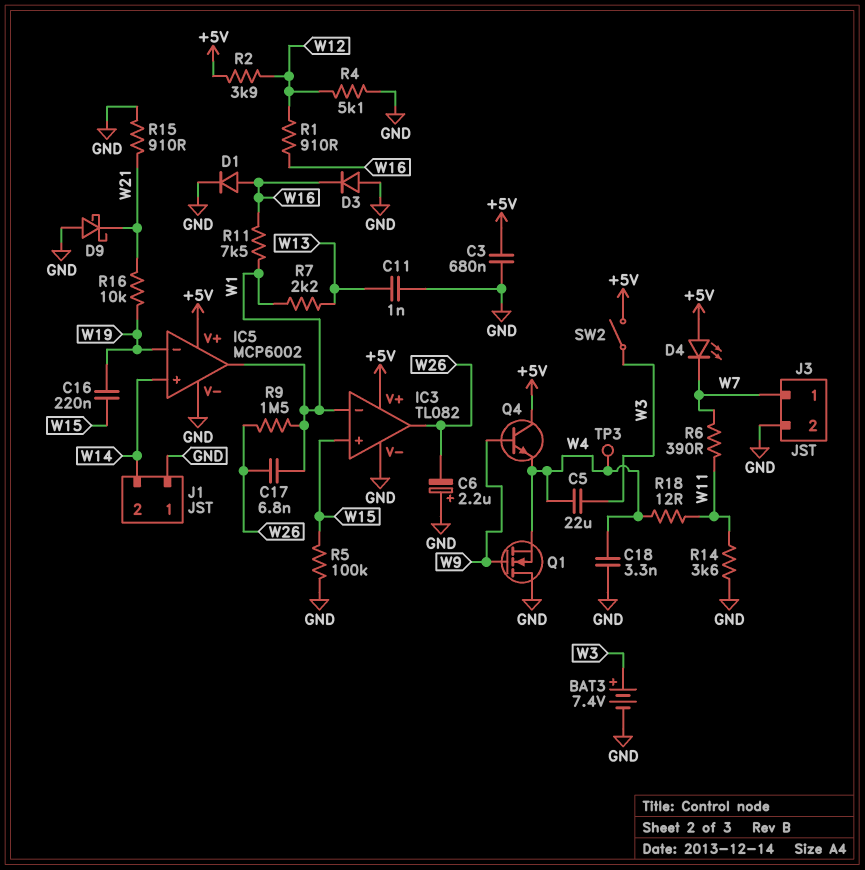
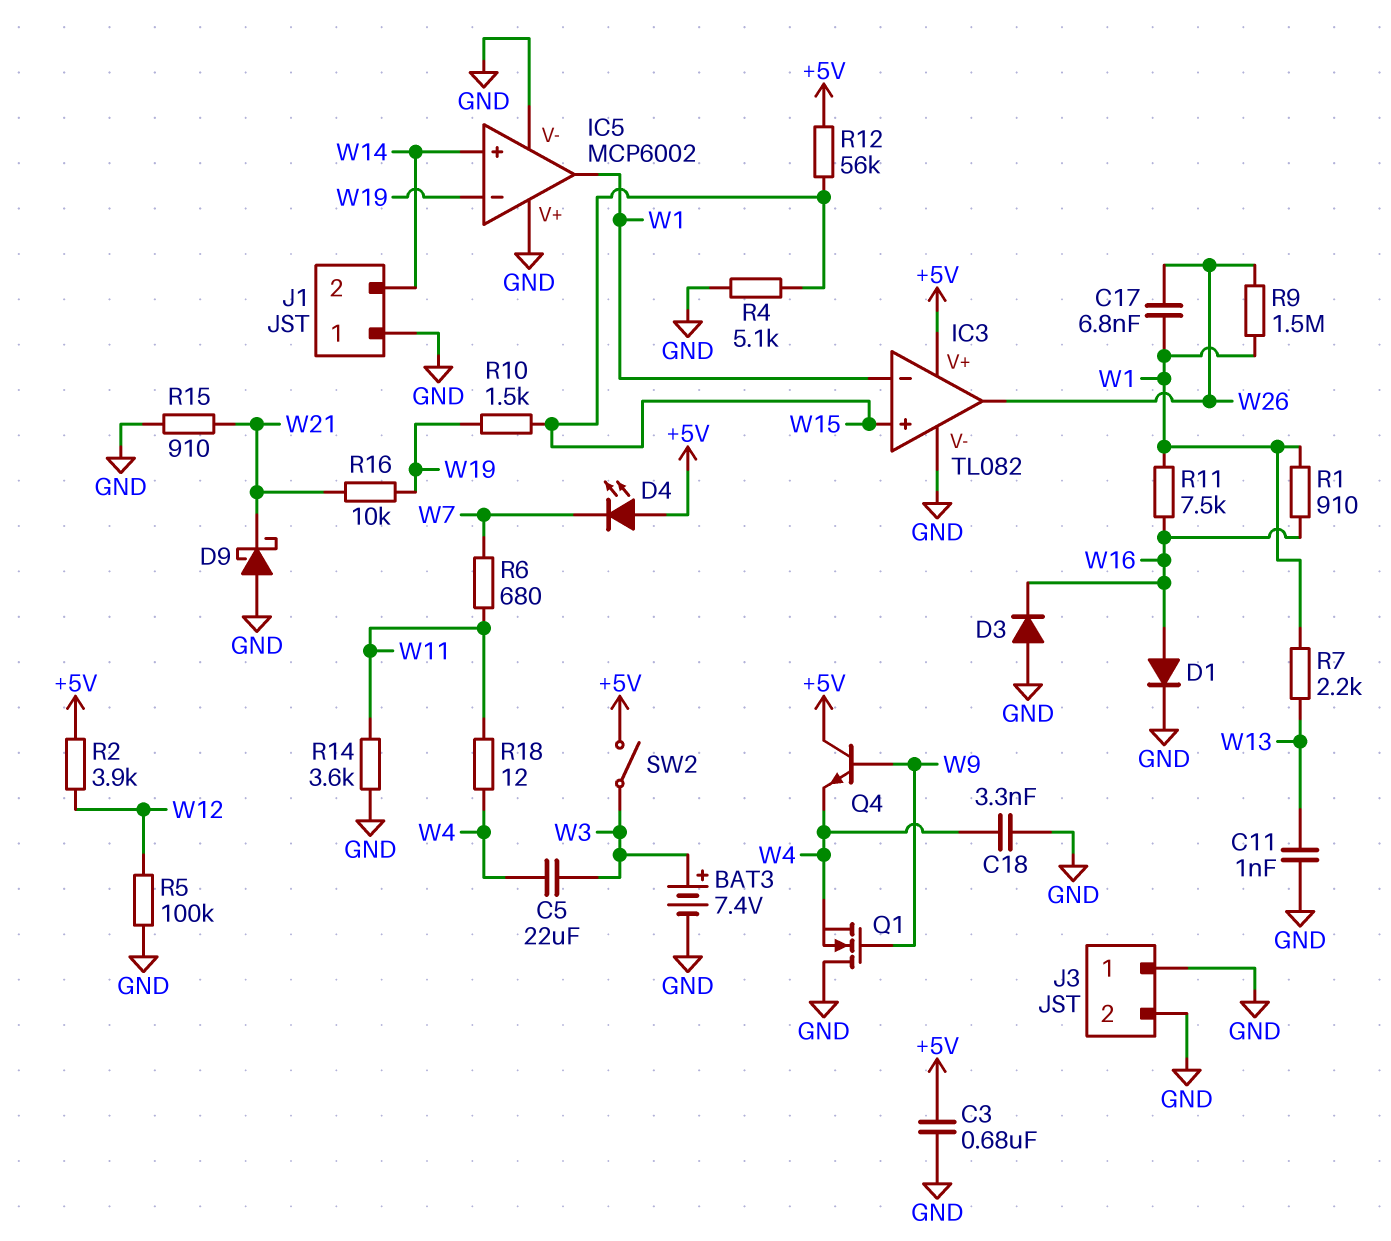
C6: 2.2uF (plus GND, minus W26) -> none
C16: 220nF (W15, W19) -> none
IC5 pin V+: +5V -> GND
J3 pin 1: W7 -> GND
R1: 910 (W12, W16) -> 910 (W1, W16)
R4: 5.1k (GND, W12) -> 5.1k (GND, W15)
R5: 100k (GND, W15) -> 100k (GND, W12)
R6: 390 (W7, W11) -> 680 (W7, W11)
R10: none -> 1.5k (W15, W19)
R12: none -> 56k (+5V, W15)
TP3: test point (W4) -> none

